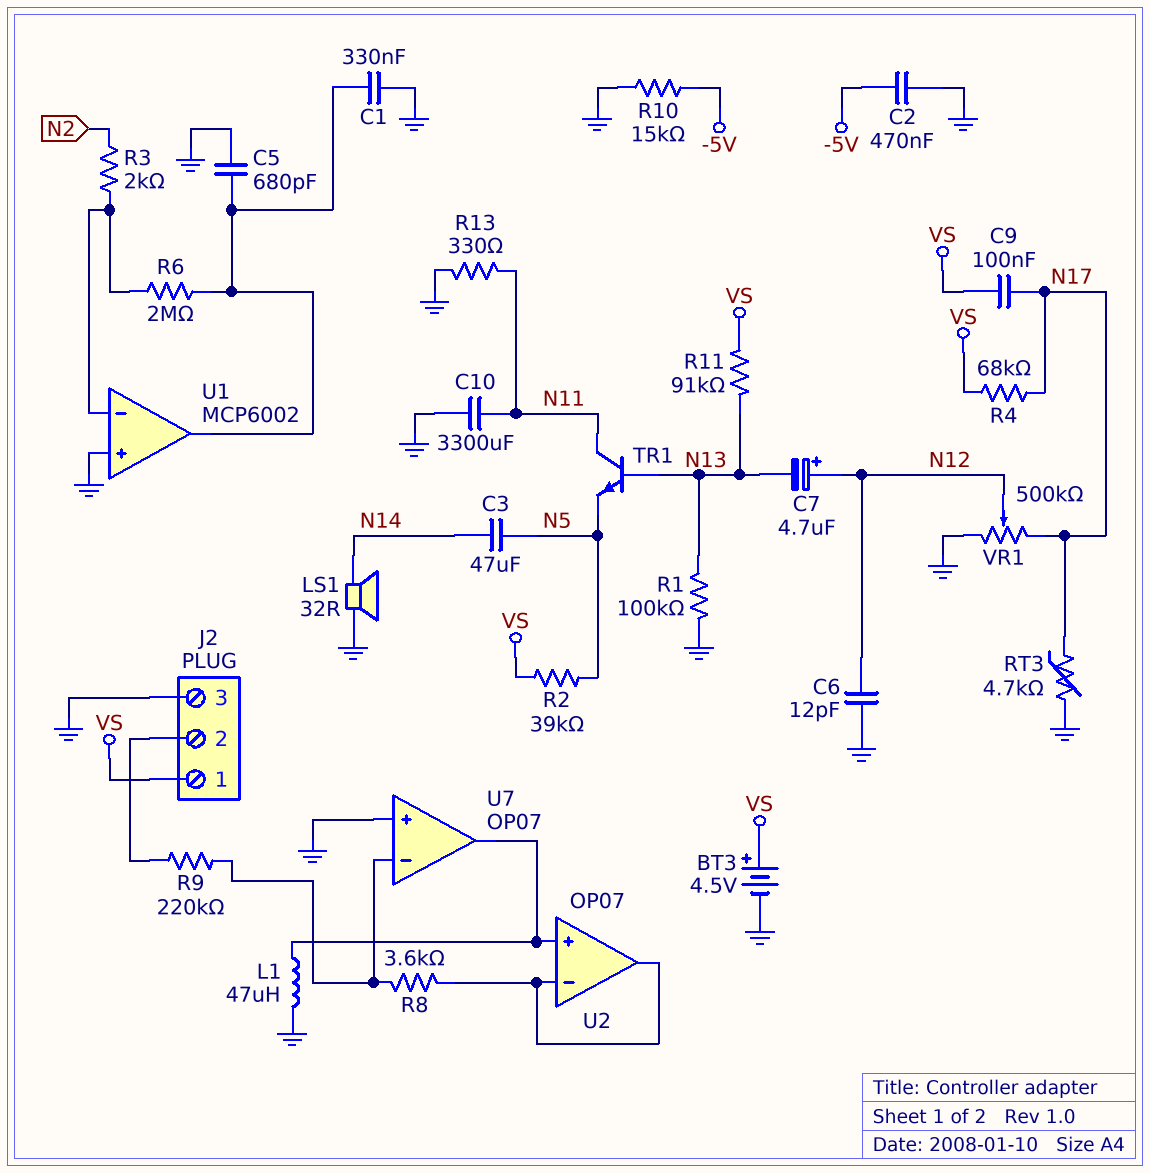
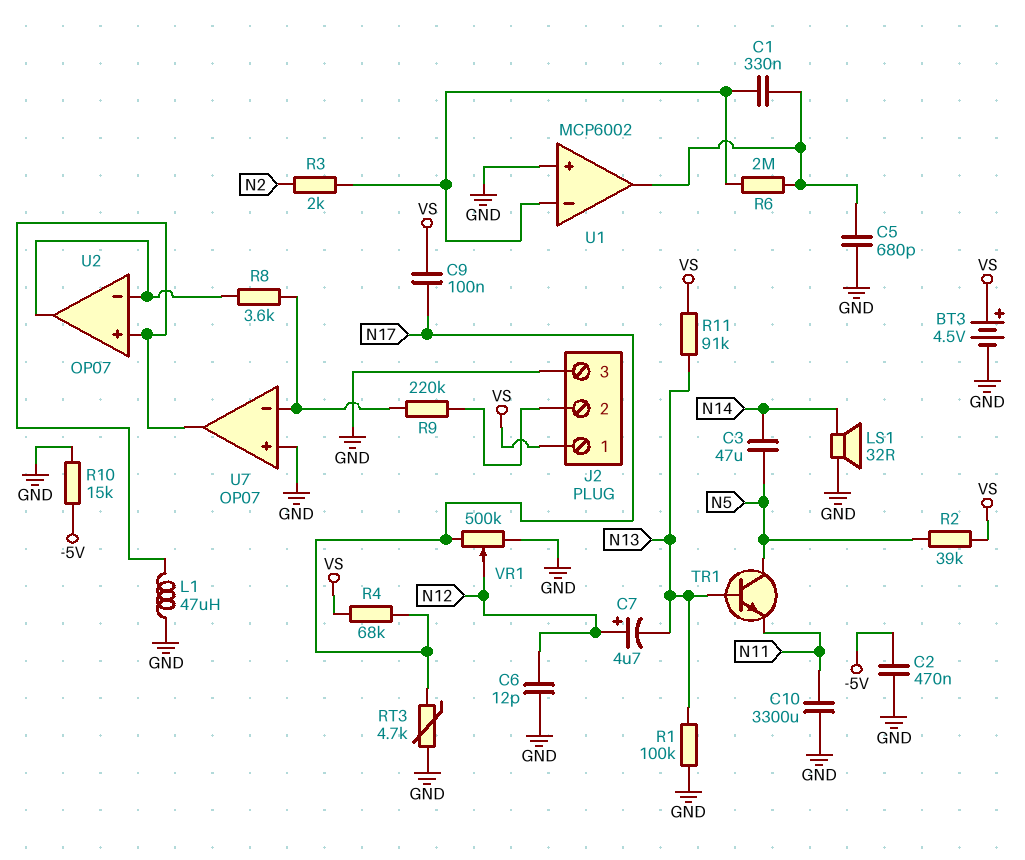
C1: 330nF (GND, U1/out) -> 330nF (U1/in-, U1/out)
R13: 330 (GND, N11) -> none
TR1: NPN (B N13, C N11, E N5) -> NPN (B N13, C N5, E N11)

